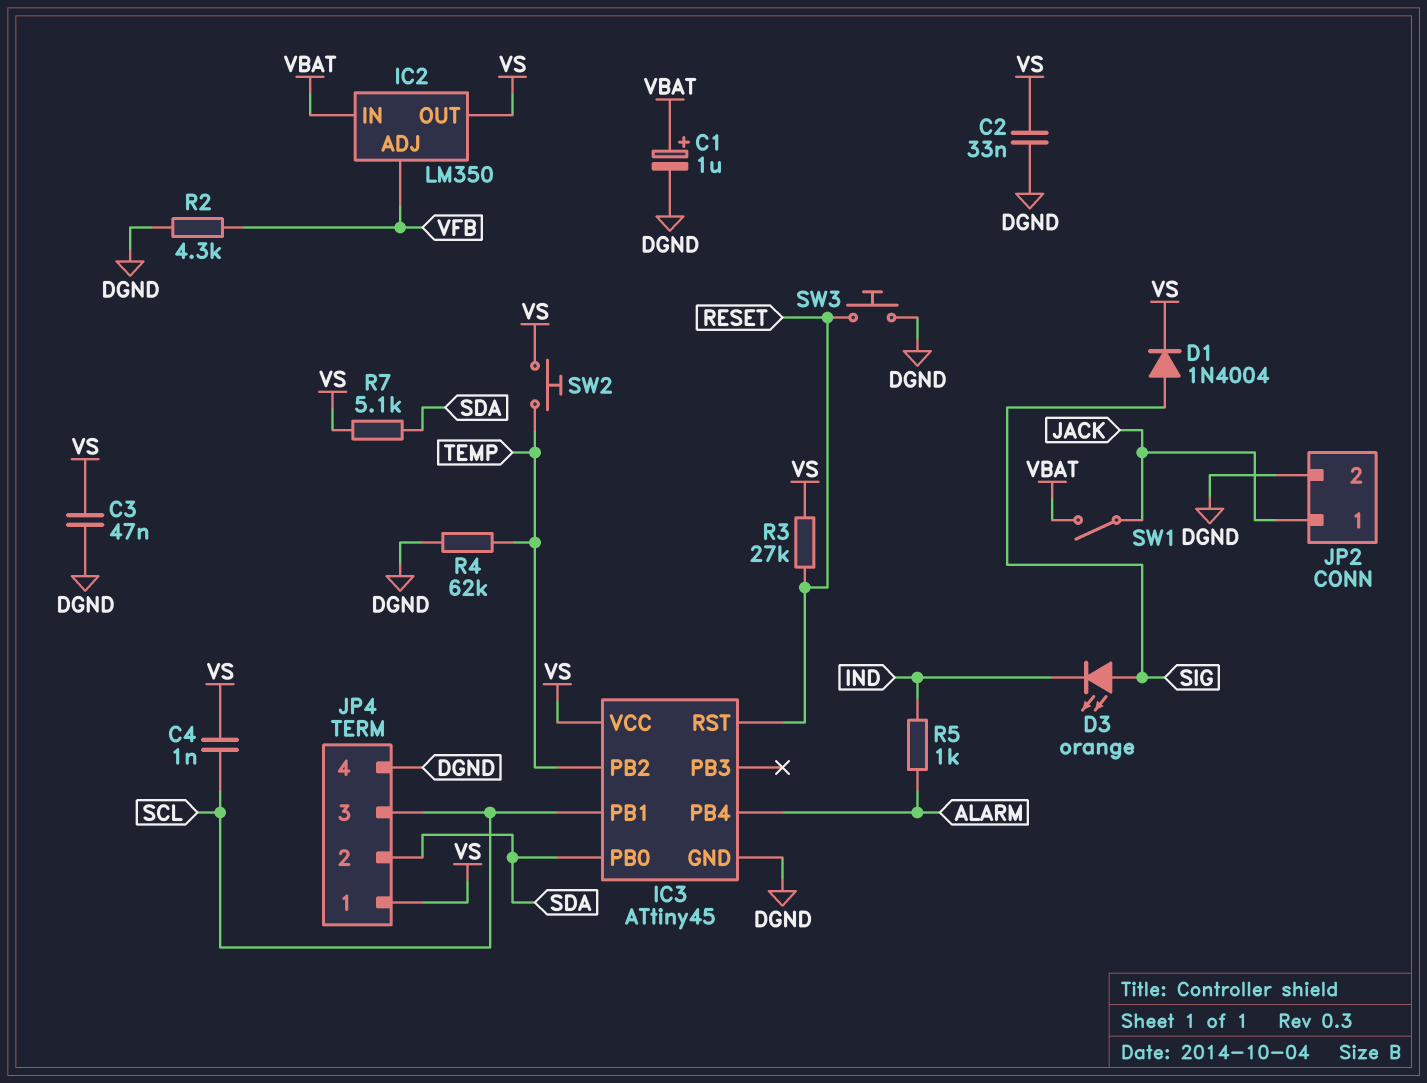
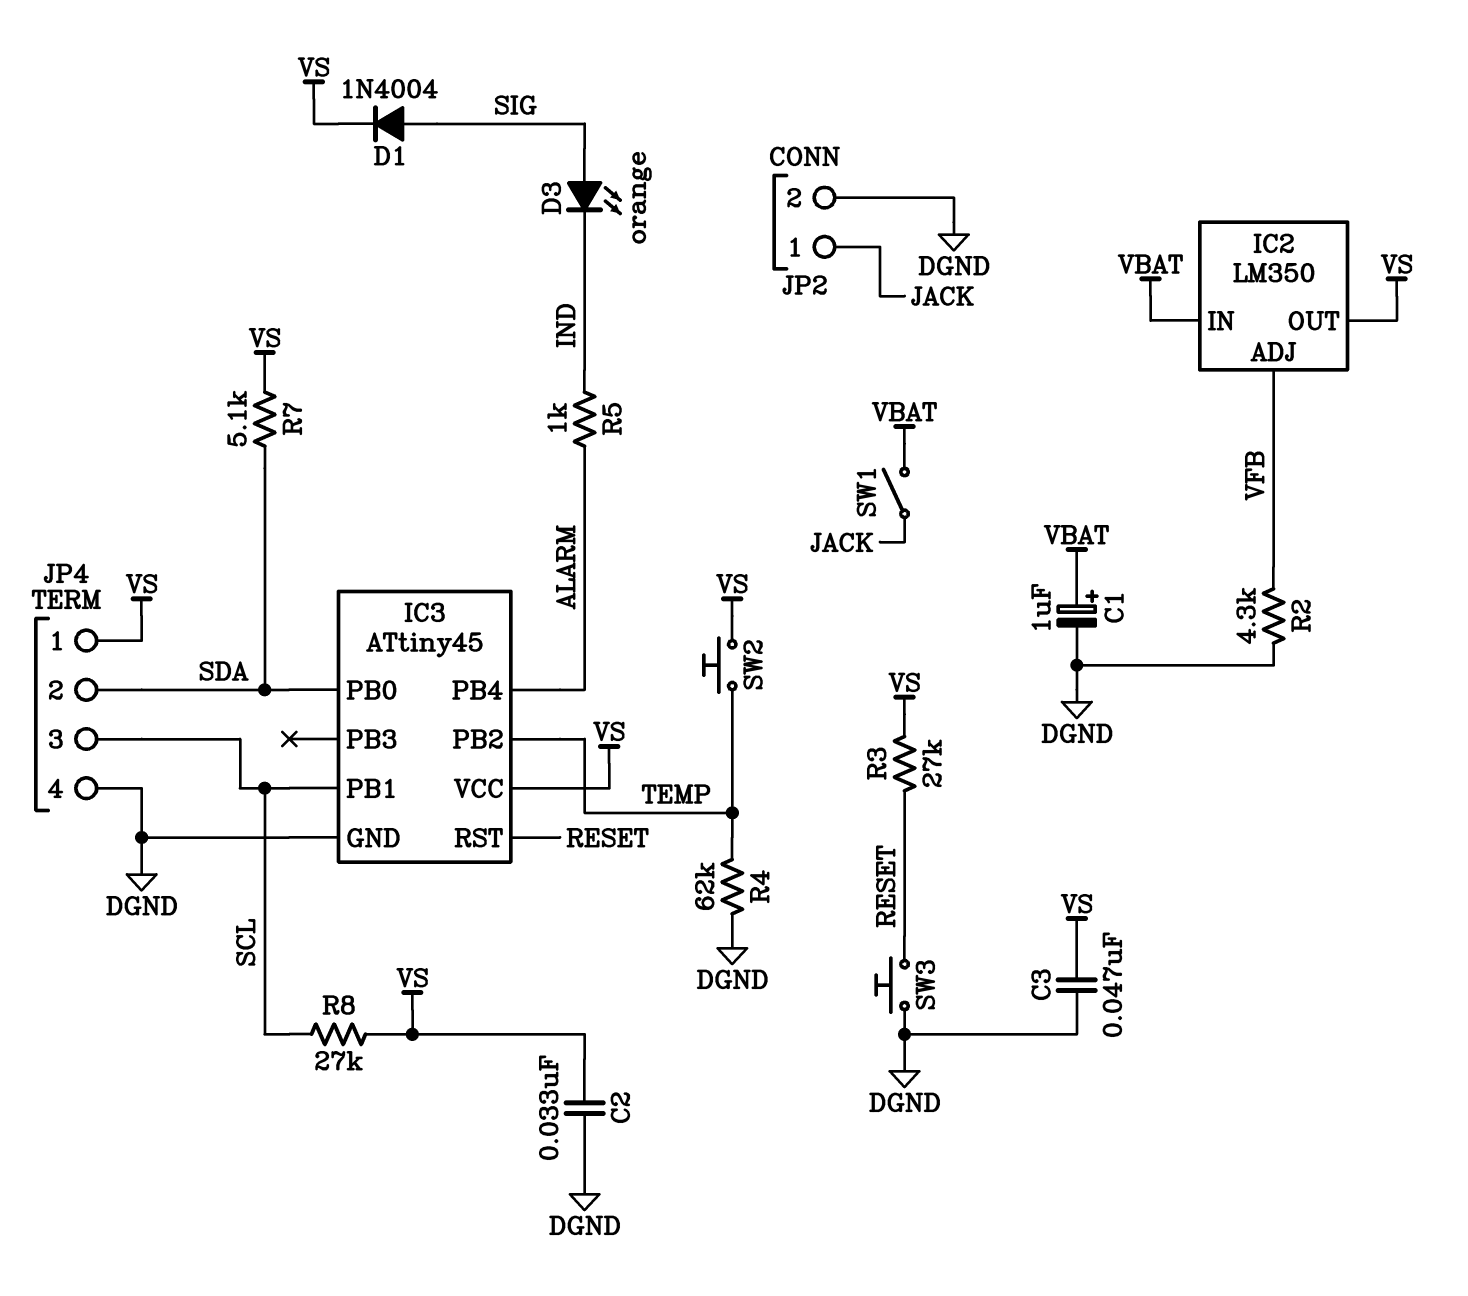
C4: 1nF (SCL, VS) -> none
R8: none -> 27k (SCL, VS)

